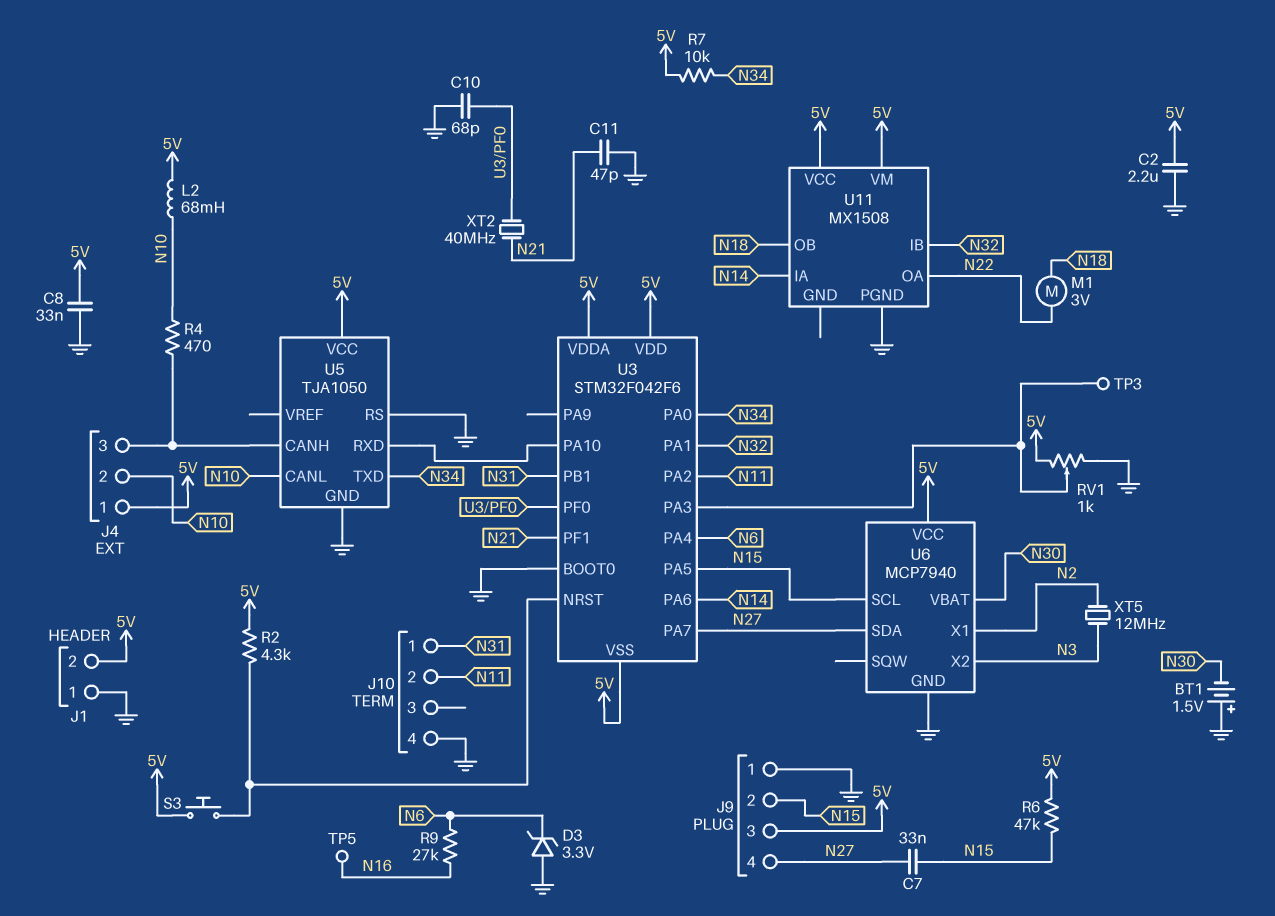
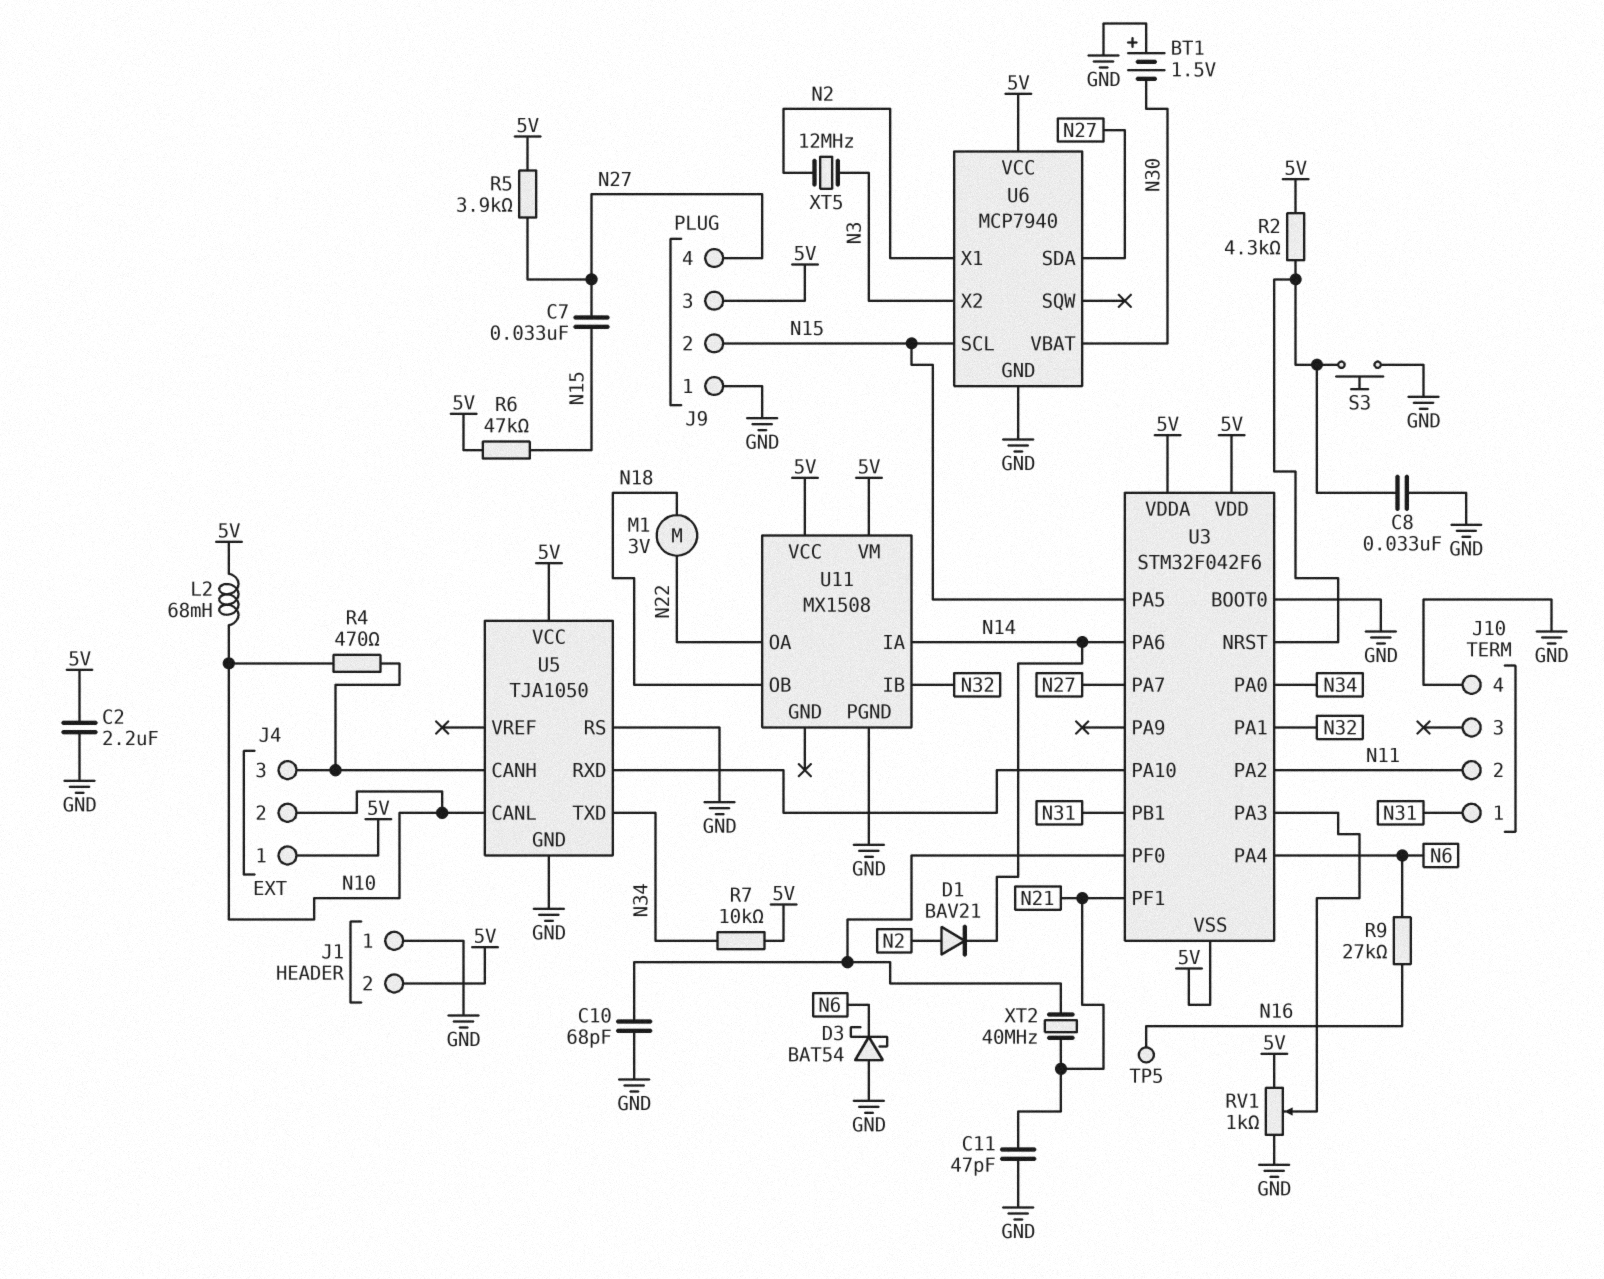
C8: 33nF (5V, GND) -> 33nF (GND, U3/NRST)
D1: none -> diode BAV21 (A N2, K N14)
D3: zener 3.3V (A GND, K N6) -> schottky BAT54 (A GND, K N6)
R5: none -> 3.9k (5V, N27)
S3: button (5V, U3/NRST) -> button (GND, U3/NRST)
TP3: test point (U3/PA3) -> none

